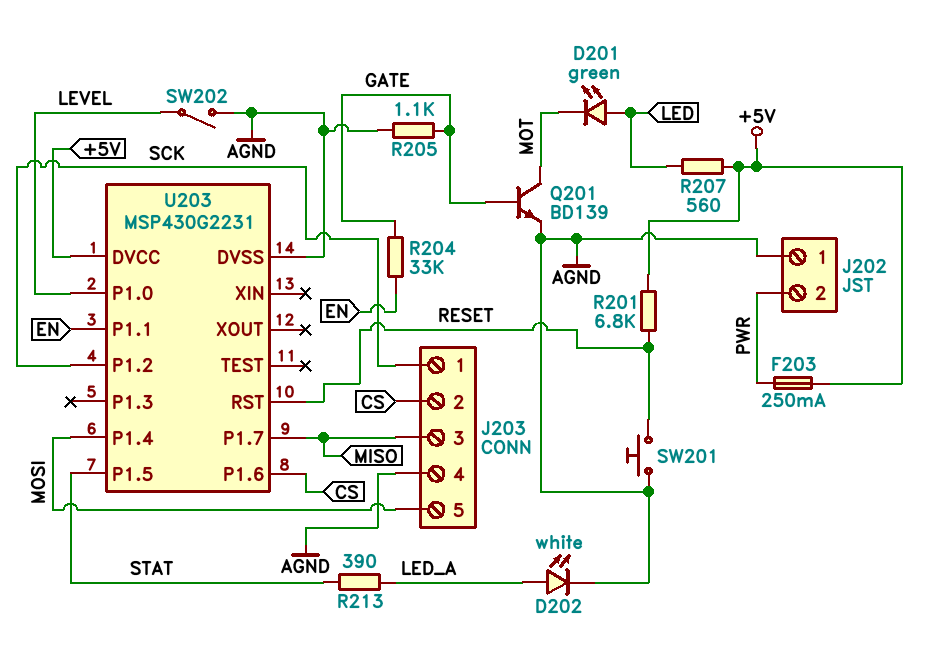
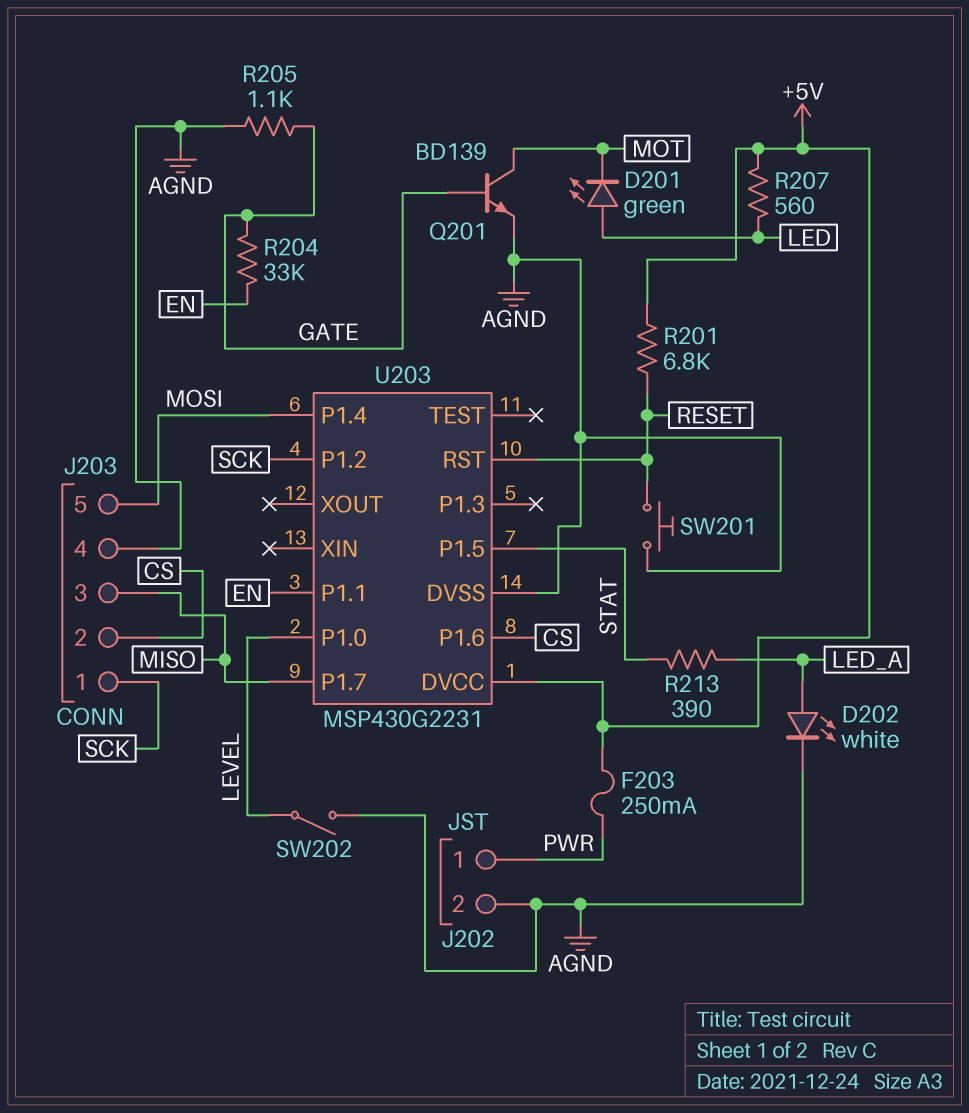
J202 pin 1: AGND -> PWR
J202 pin 2: PWR -> AGND

